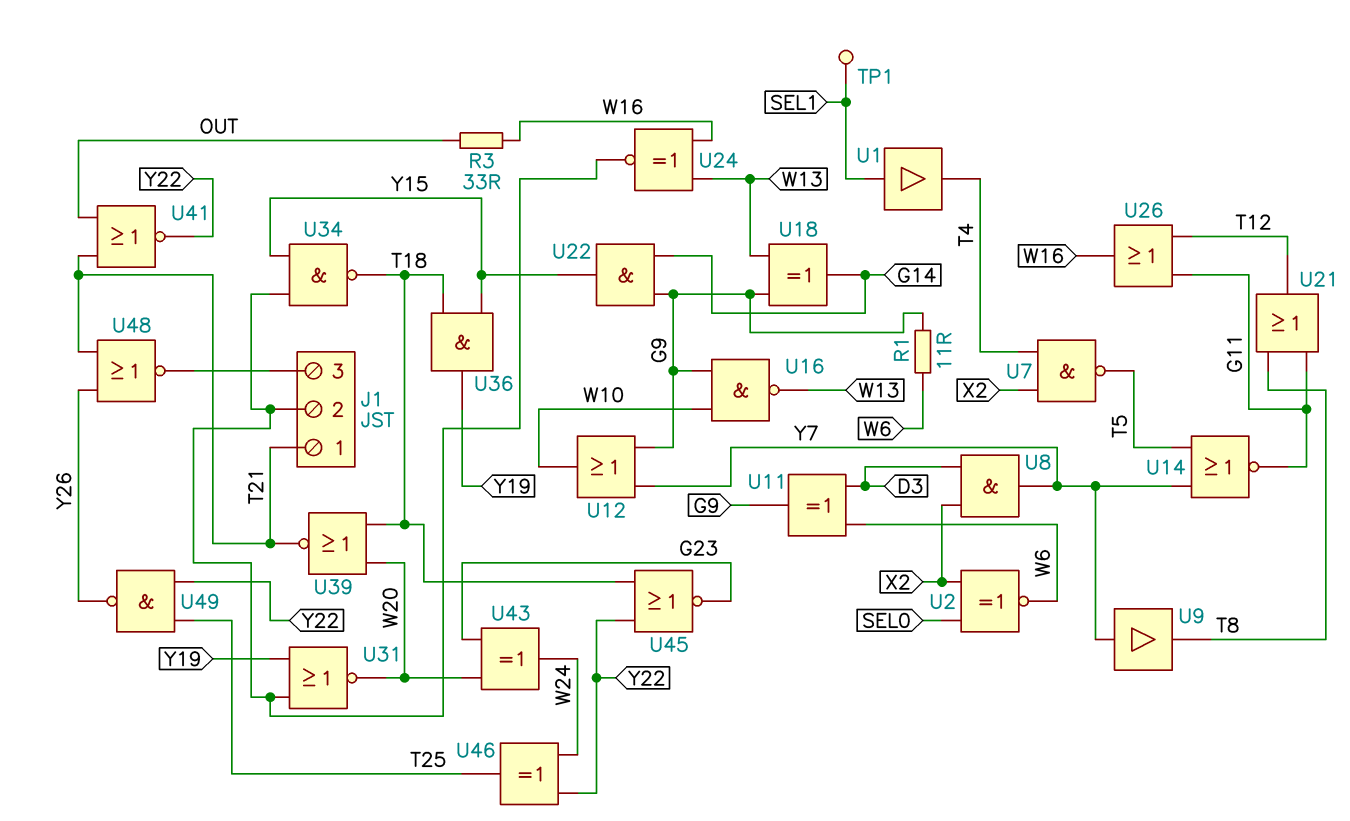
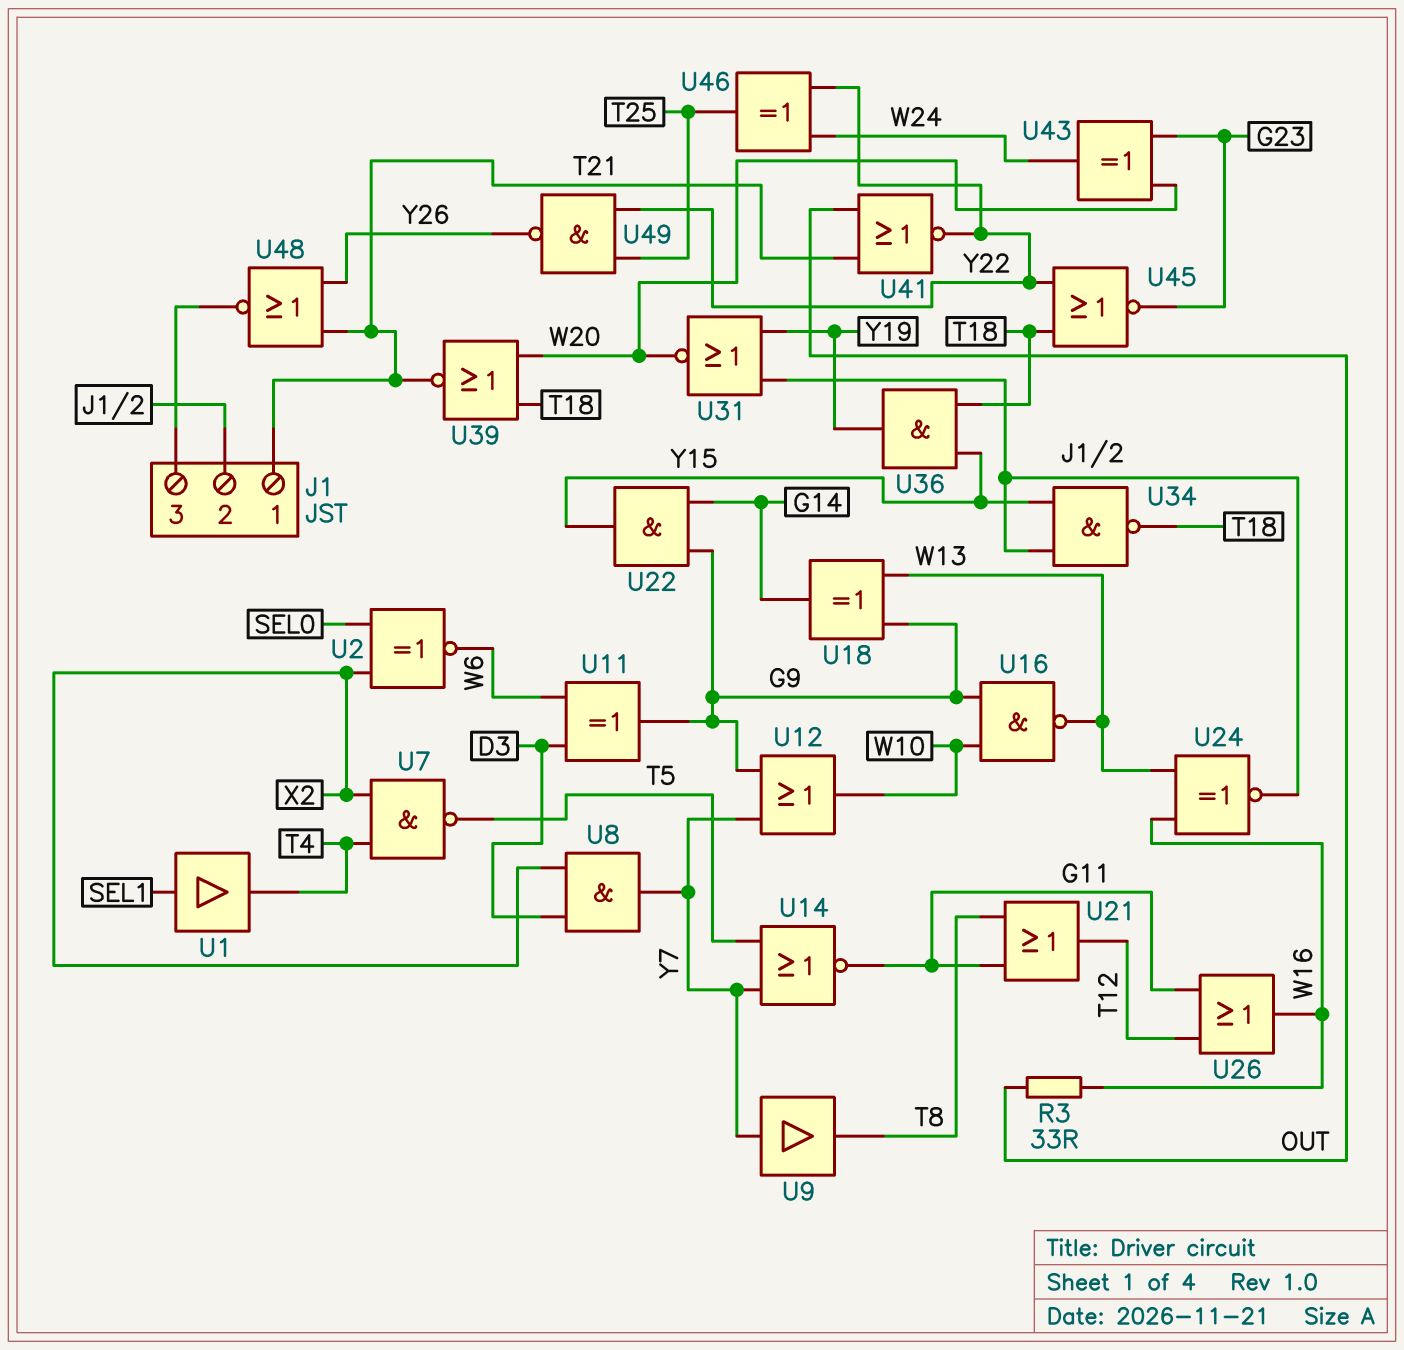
R1: 11 (G9, W6) -> none
TP1: test point (SEL1) -> none

